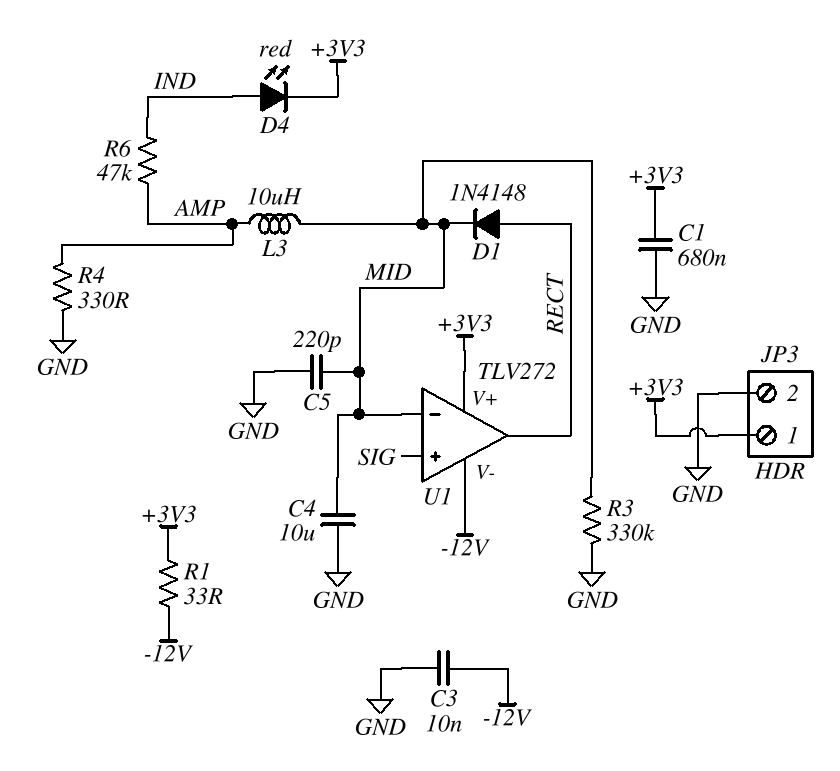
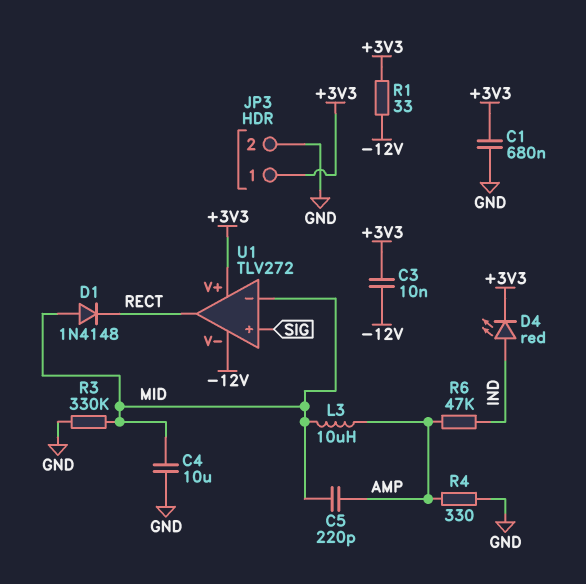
C3: 10nF (-12V, GND) -> 10nF (+3V3, -12V)
C5: 220pF (GND, MID) -> 220pF (AMP, MID)
D1: diode 1N4148 (A RECT, K MID) -> diode 1N4148 (A MID, K RECT)

